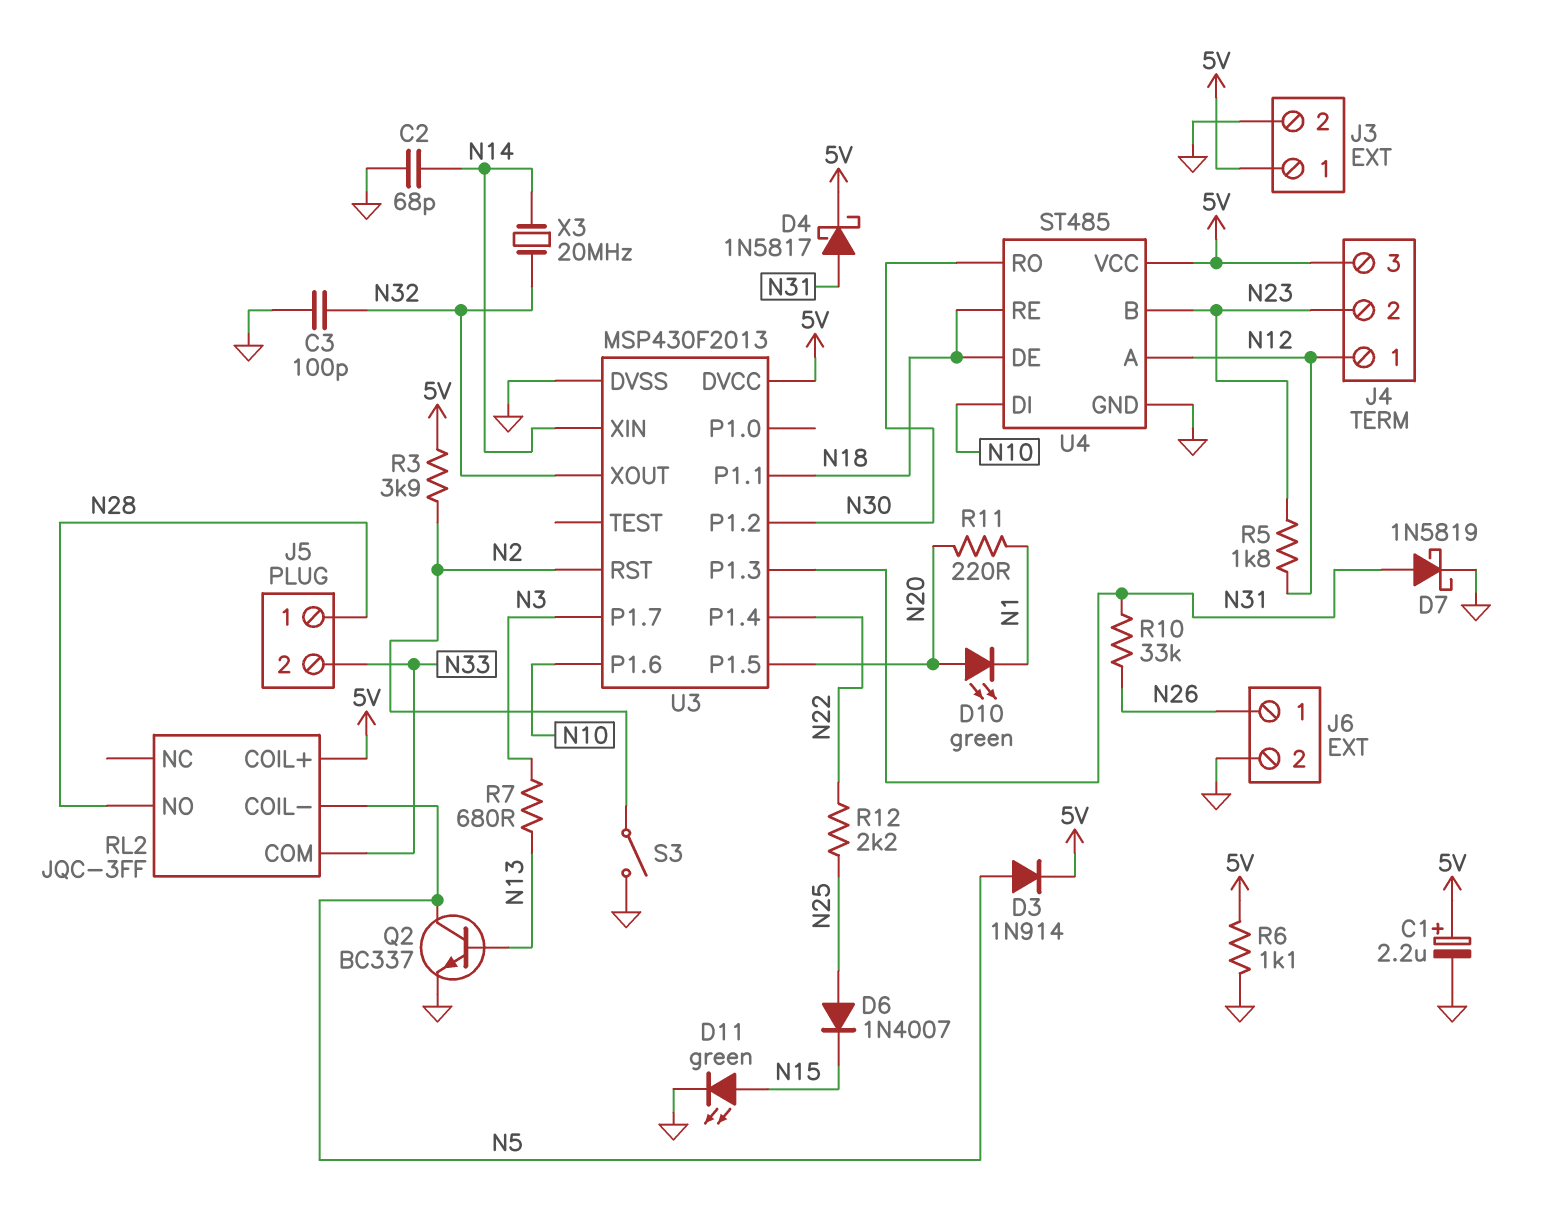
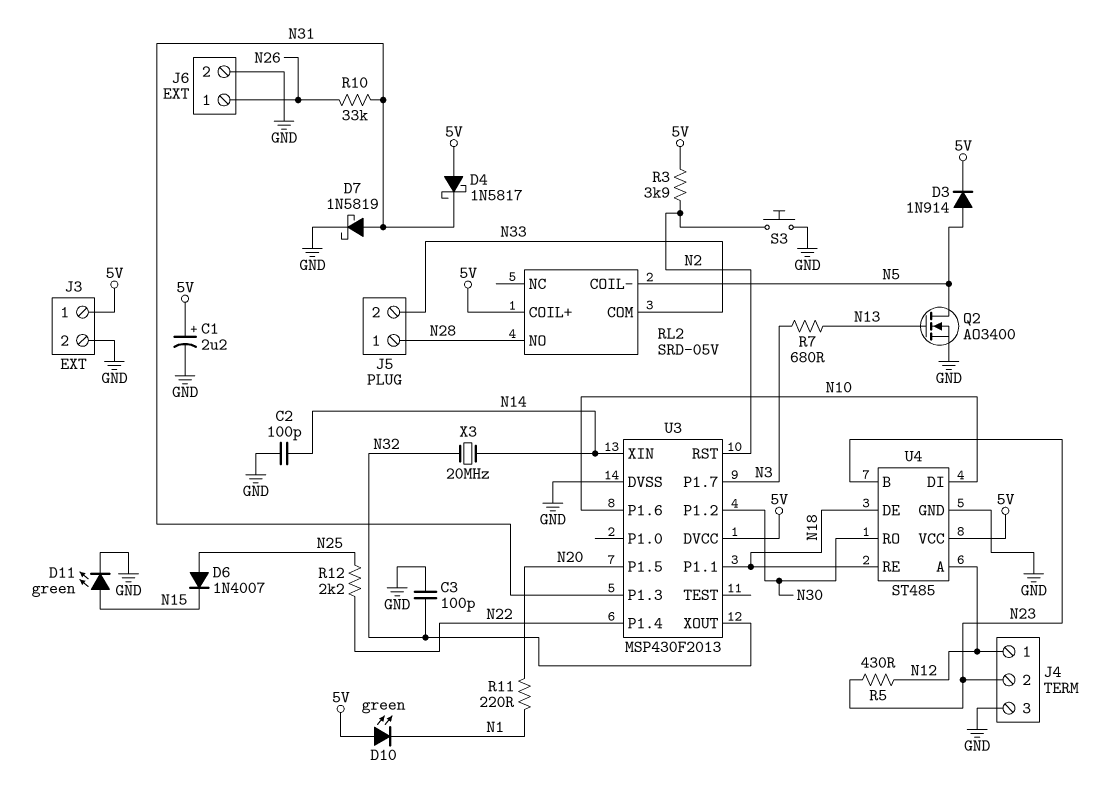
C2: 68pF (GND, N14) -> 100pF (GND, N14)
D4: schottky 1N5817 (A N31, K 5V) -> schottky 1N5817 (A 5V, K N31)
D10: LED green (A N20, K N1) -> LED green (A 5V, K N1)
J4 pin 3: 5V -> GND
Q2: NPN BC337 (B N13, C N5, E GND) -> NMOS AO3400 (G N13, D N5, S GND)
R5: 1.8k (N12, N23) -> 430 (N12, N23)
R6: 1.1k (5V, GND) -> none
RL2: JQC-3FF -> SRD-05V
S3: switch (GND, N2) -> button (GND, N2)

